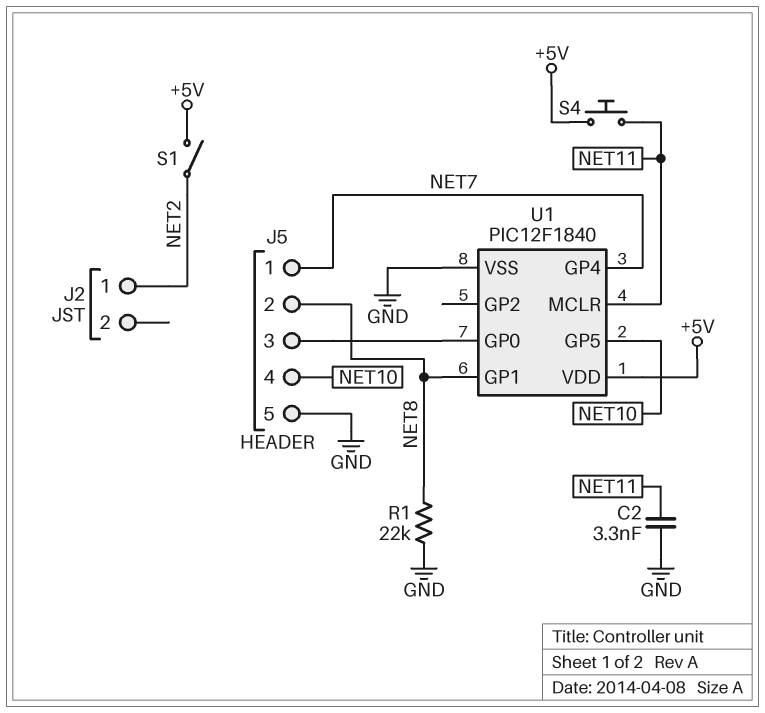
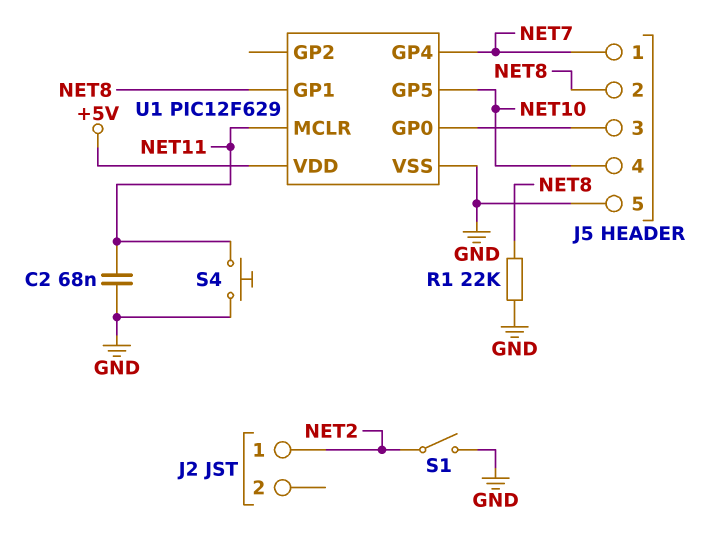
C2: 3.3nF (GND, NET11) -> 68nF (GND, NET11)
S1: switch (+5V, NET2) -> switch (GND, NET2)
S4: button (+5V, NET11) -> button (GND, NET11)
U1: PIC12F1840 -> PIC12F629

